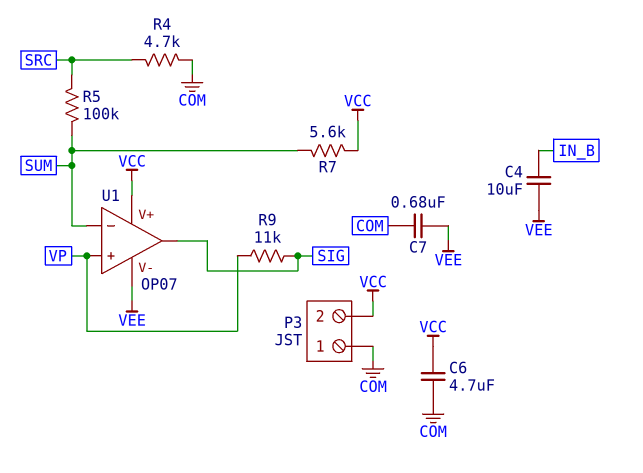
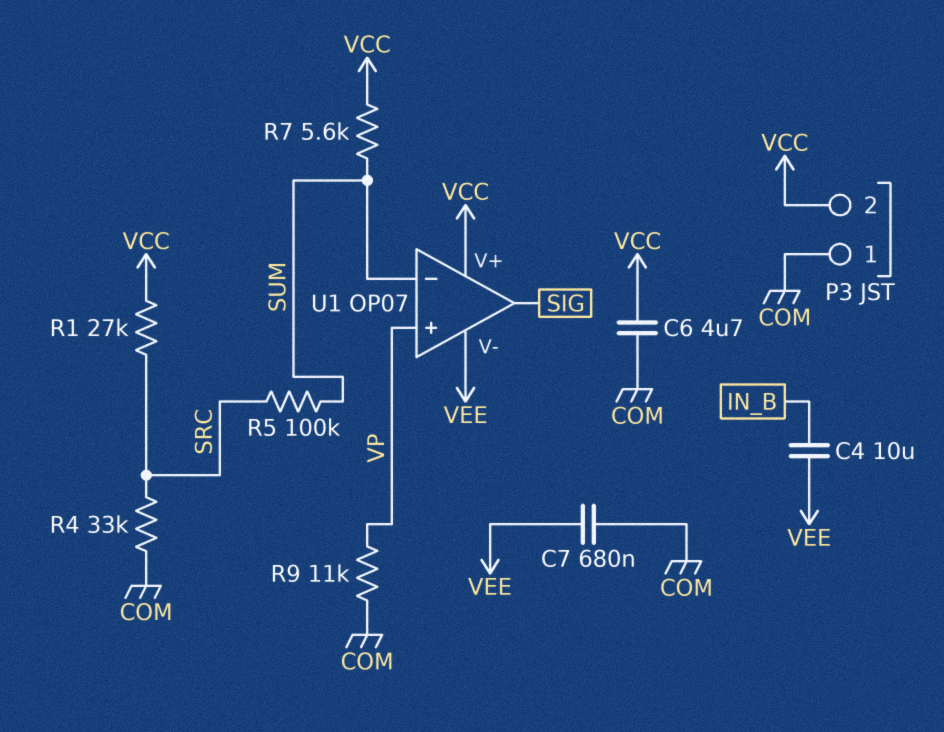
R1: none -> 27k (SRC, VCC)
R4: 4.7k (COM, SRC) -> 33k (COM, SRC)
R9: 11k (SIG, VP) -> 11k (COM, VP)

